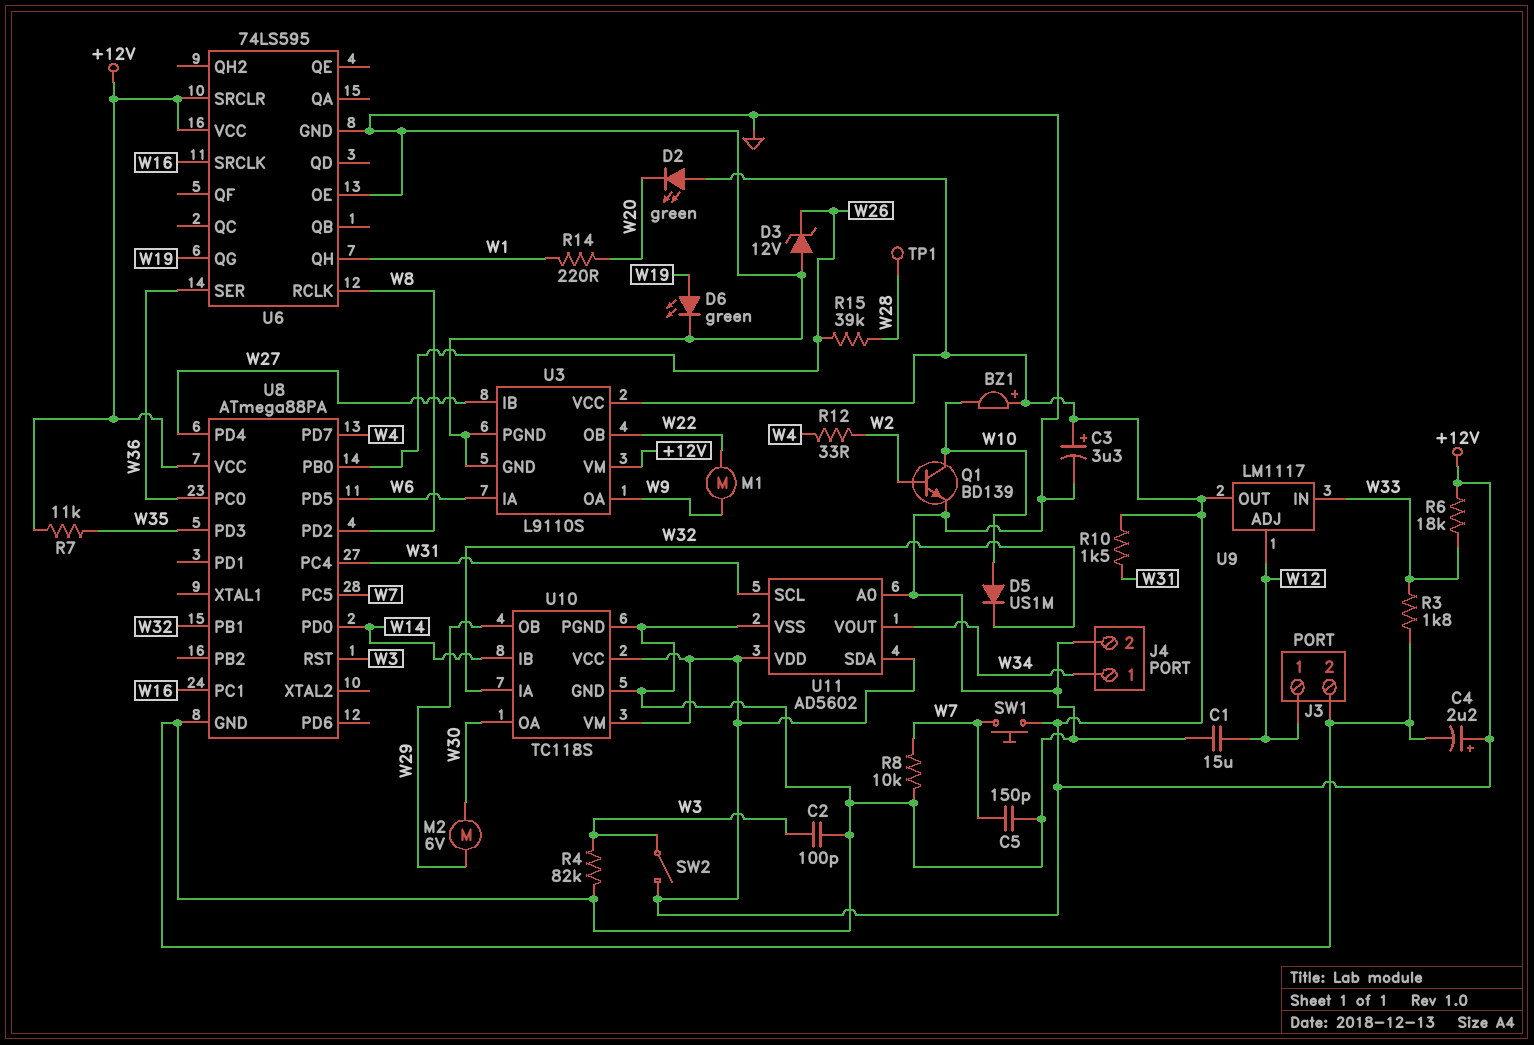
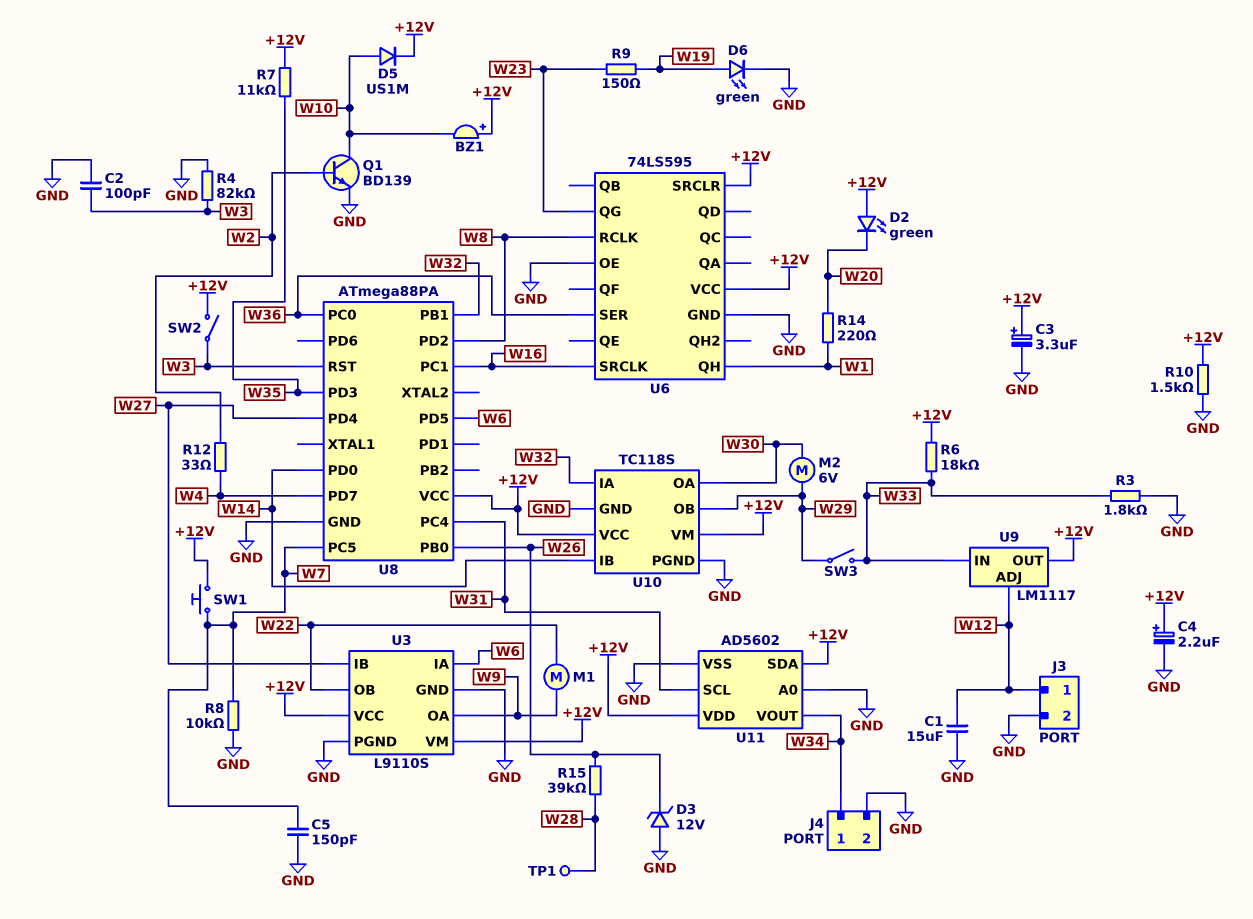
D5: diode US1M (A W10, K W32) -> diode US1M (A W10, K +12V)
R9: none -> 150 (W19, W23)
R10: 1.5k (+12V, W31) -> 1.5k (+12V, GND)
SW3: none -> switch (W29, W33)
U6 pin QG: W19 -> W23

